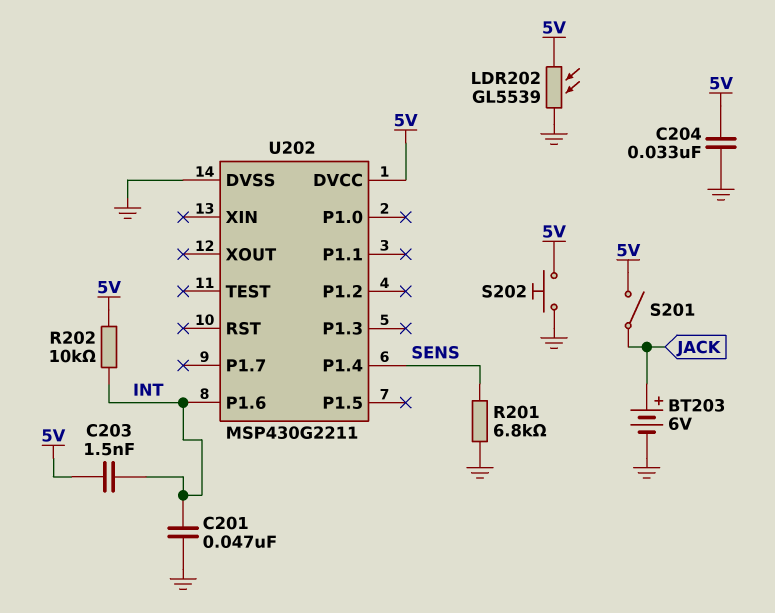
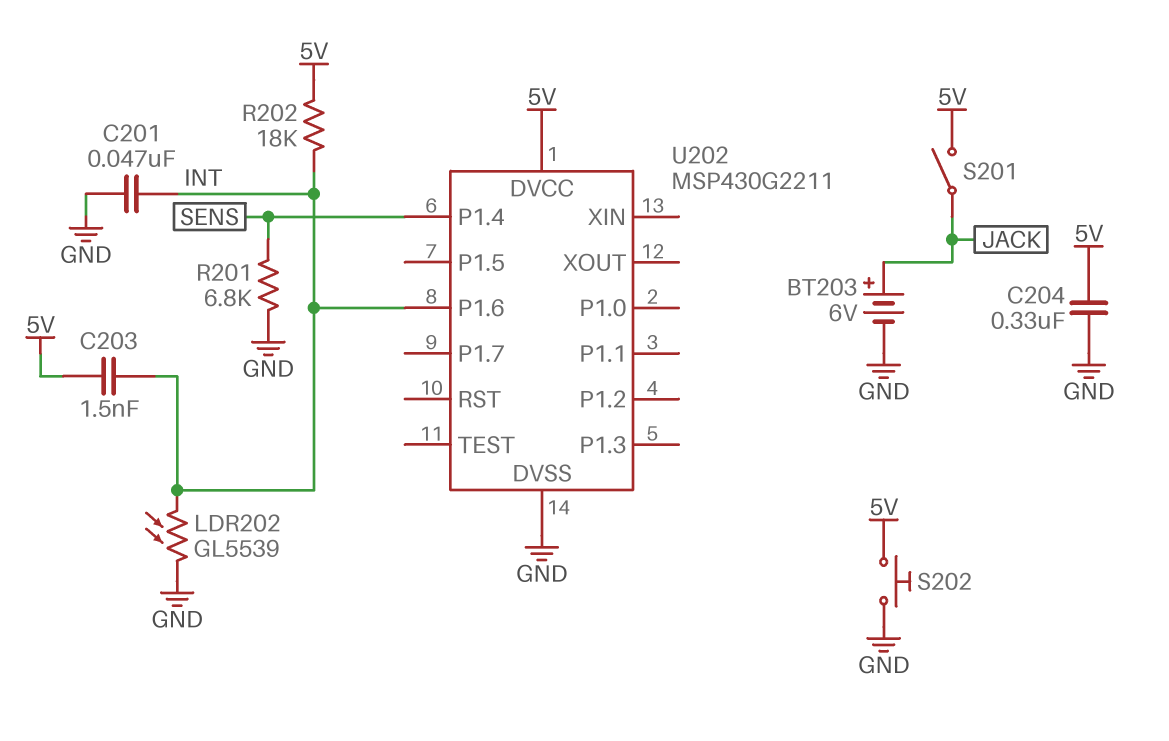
C204: 33nF (5V, GND) -> 330nF (5V, GND)
LDR202: GL5539 (5V, GND) -> GL5539 (GND, INT)
R202: 10k (5V, INT) -> 18k (5V, INT)

